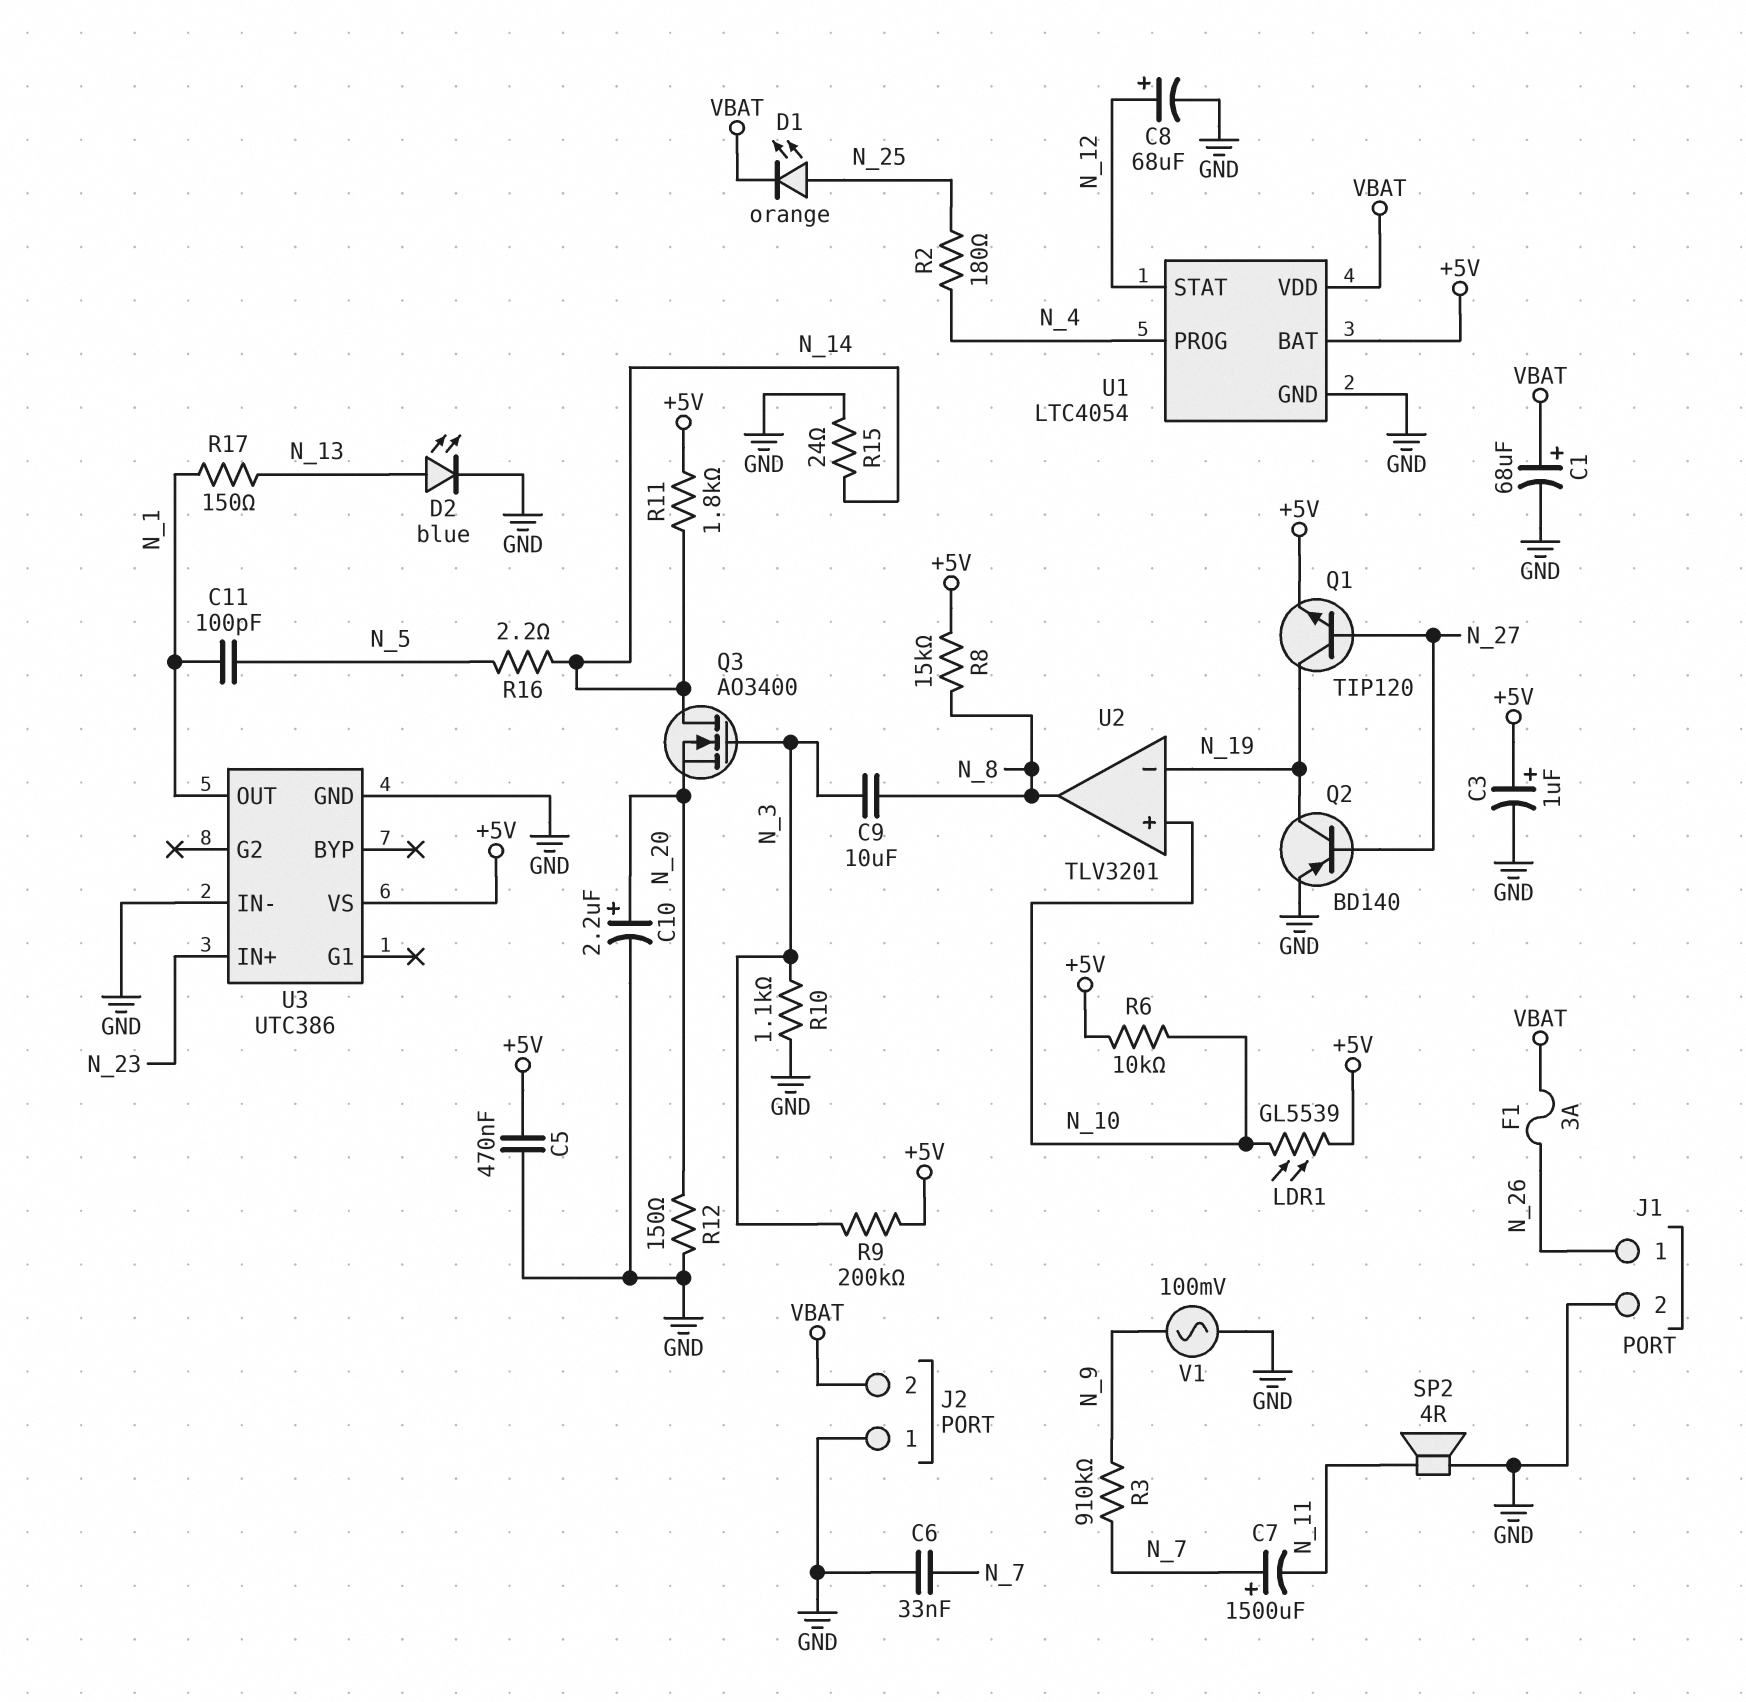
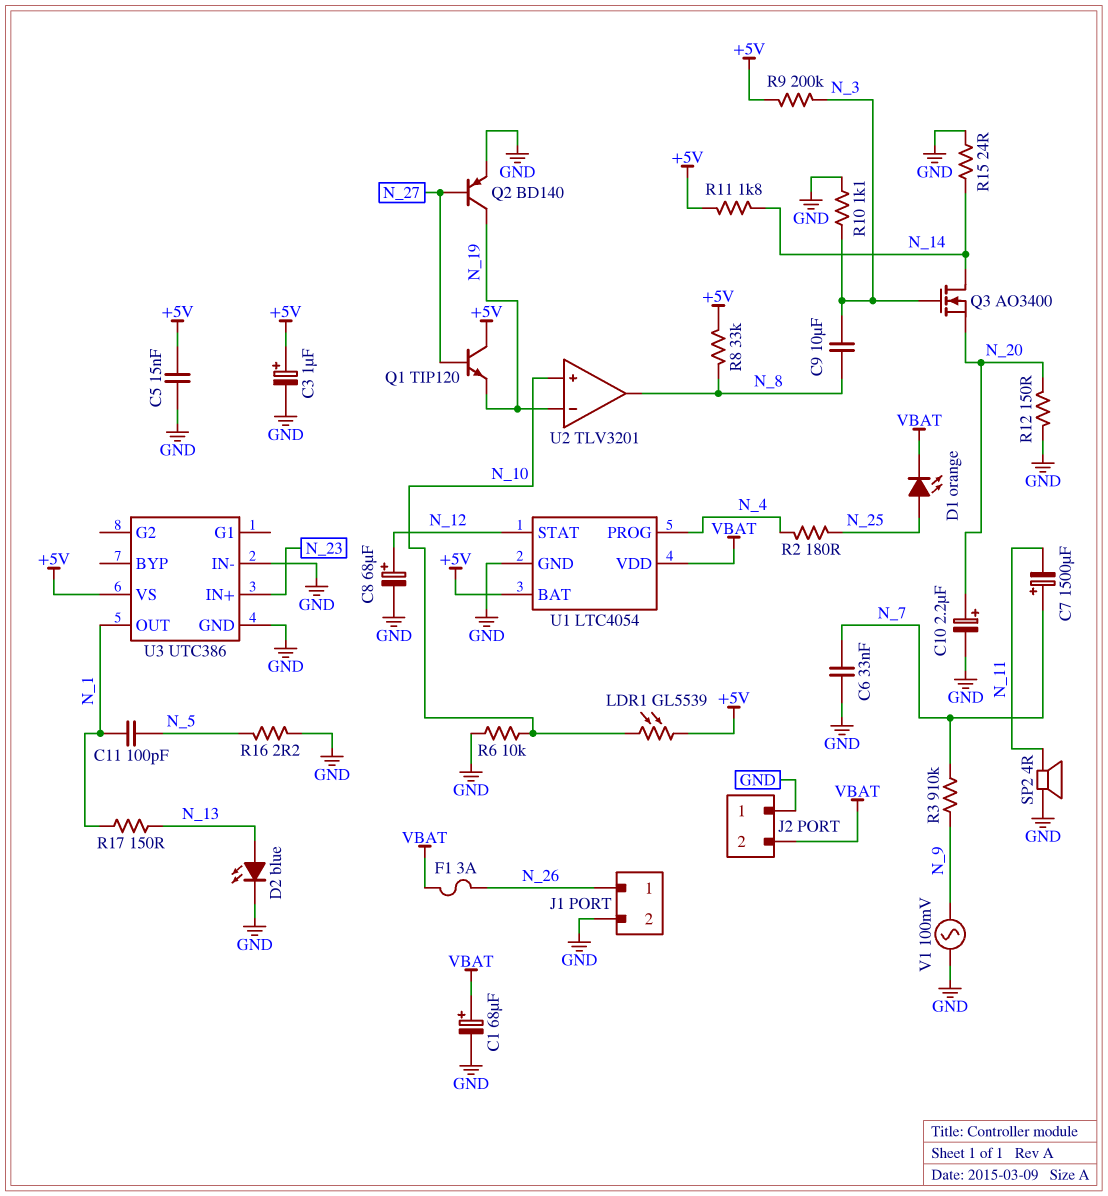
C5: 470nF (+5V, GND) -> 15nF (+5V, GND)
Q1: NPN TIP120 (B N_27, C N_19, E +5V) -> NPN TIP120 (B N_27, C +5V, E N_19)
R6: 10k (+5V, N_10) -> 10k (GND, N_10)
R8: 15k (+5V, N_8) -> 33k (+5V, N_8)
R16: 2.2 (N_5, N_14) -> 2.2 (GND, N_5)

